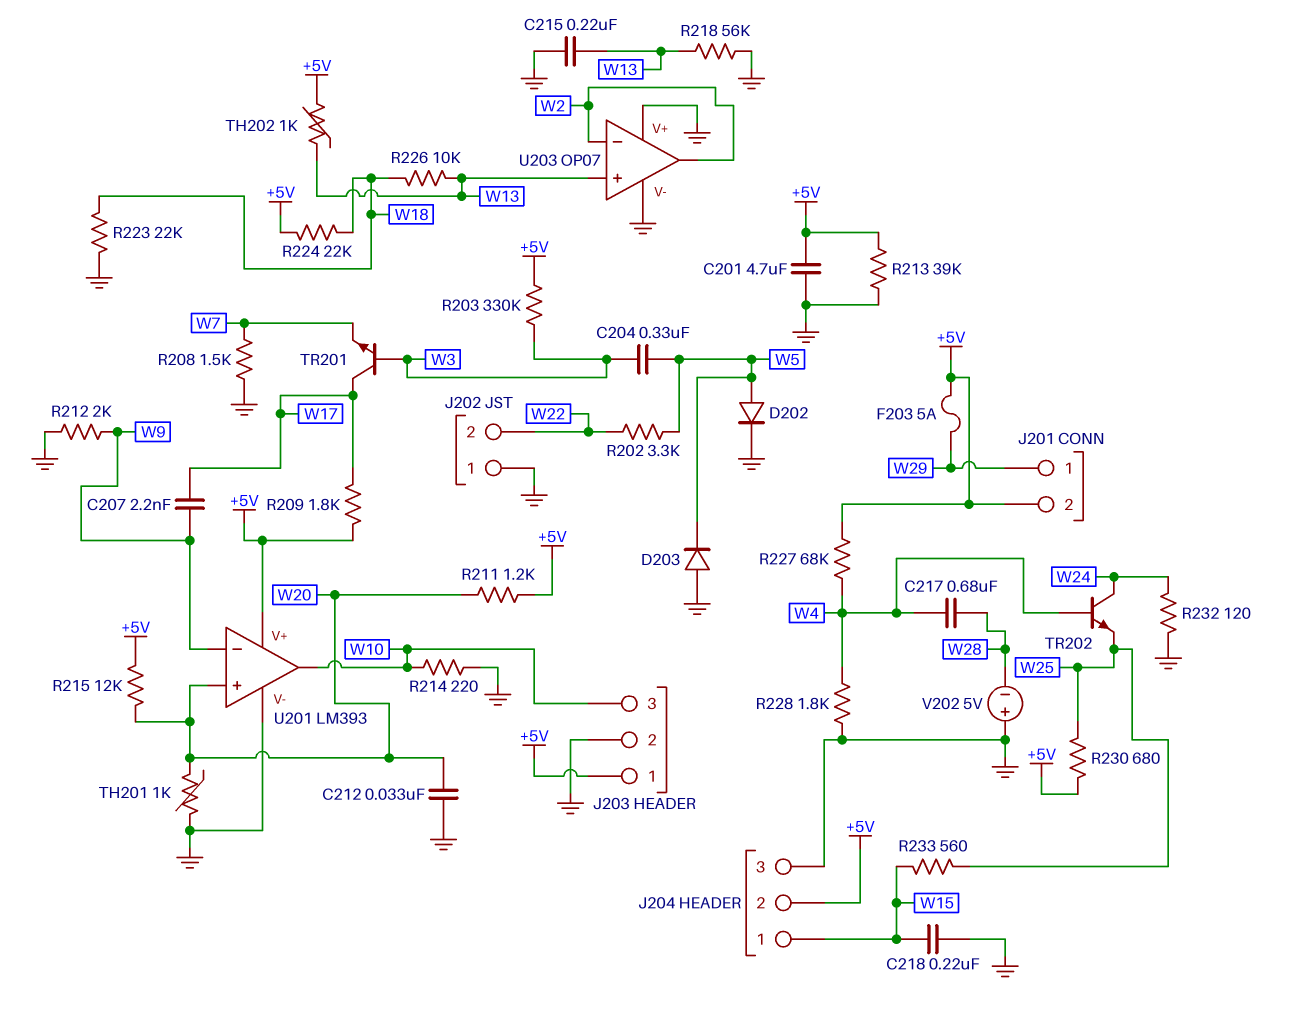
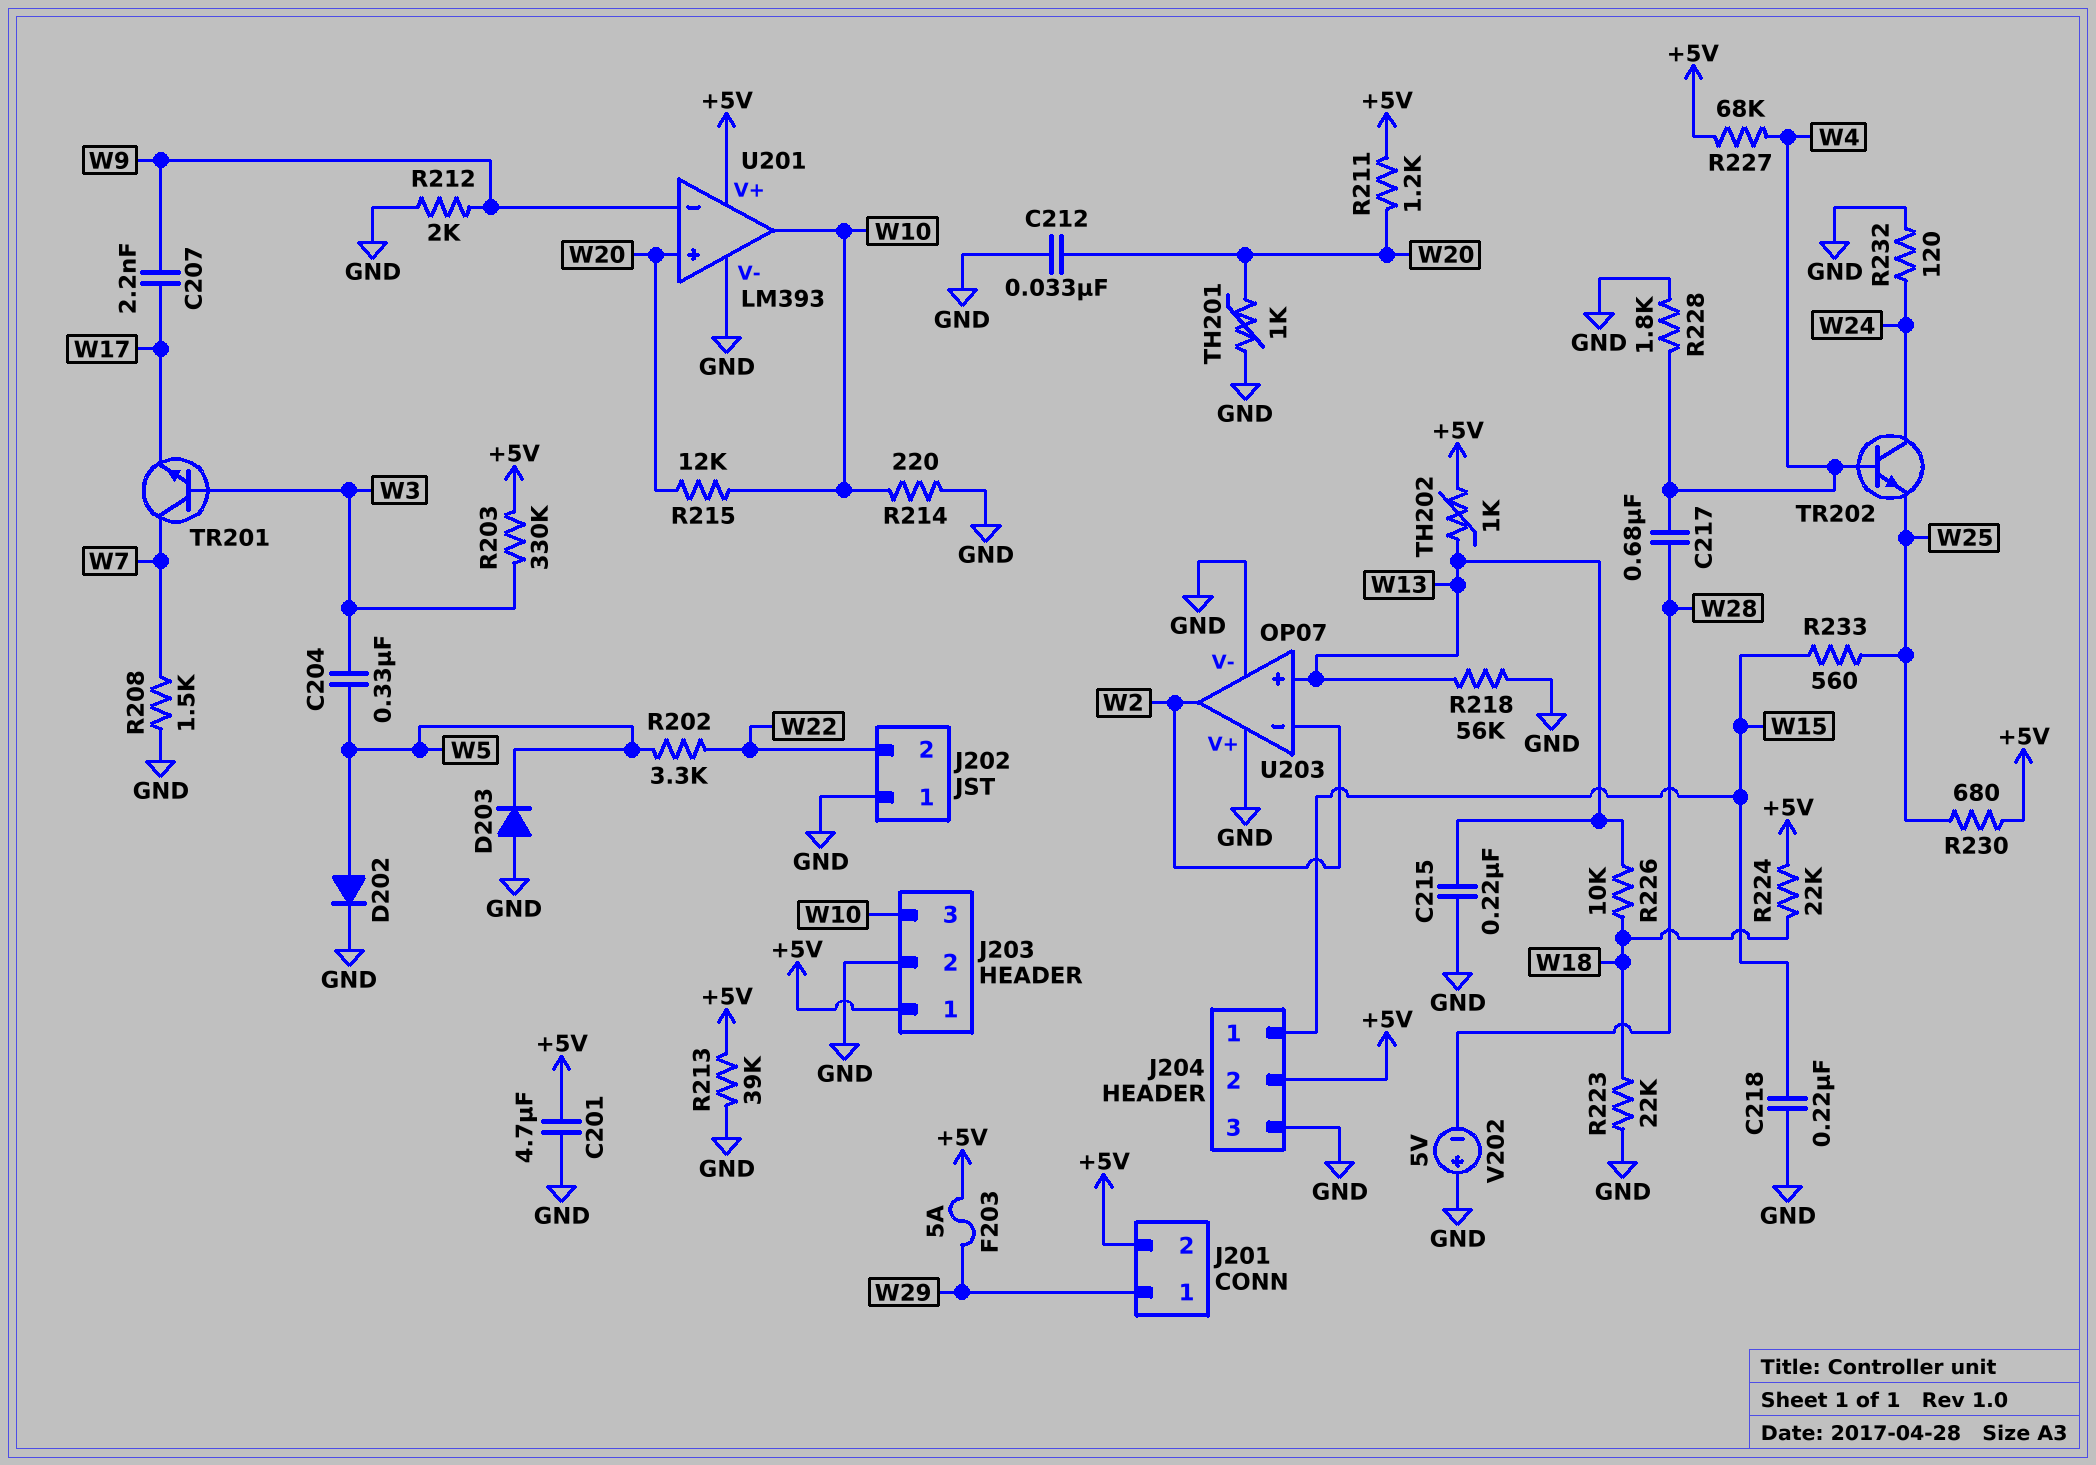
R209: 1.8k (+5V, W17) -> none
R215: 12k (+5V, W20) -> 12k (W10, W20)
TR201: NPN (B W3, C W17, E W7) -> NPN (B W3, C W7, E W17)

